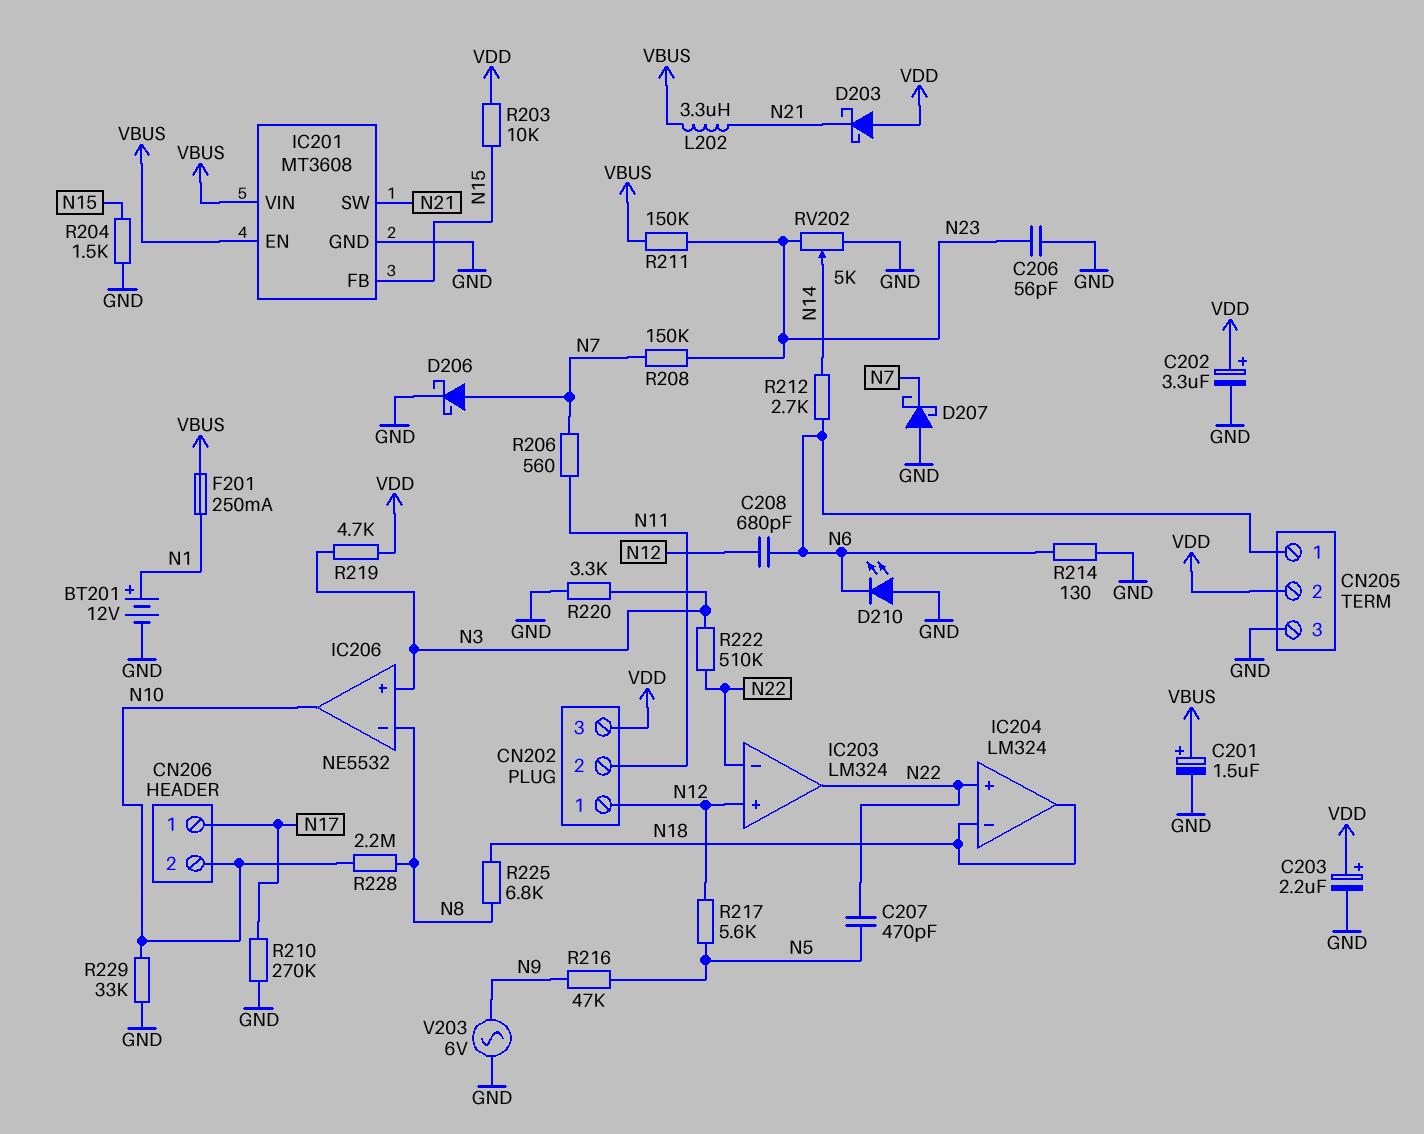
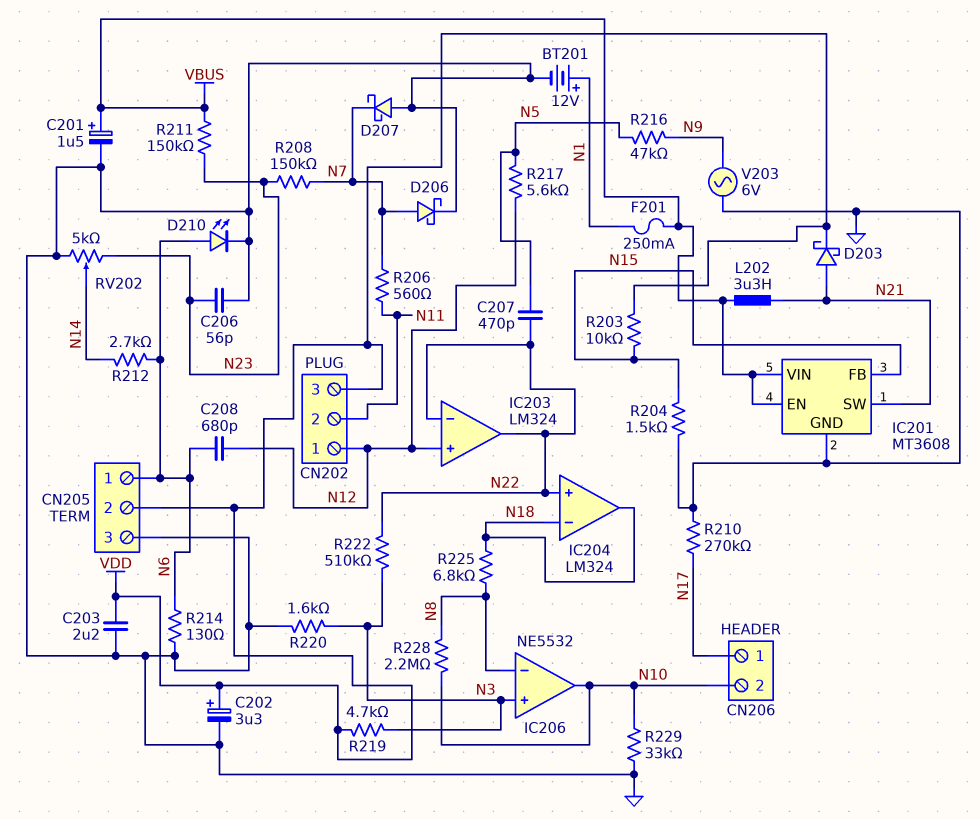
C203: 2.2uF (plus VDD, minus GND) -> 2.2uF (GND, VDD)
D203: schottky (A VDD, K N21) -> schottky (A N21, K VDD)
D210: LED (A GND, K N6) -> LED (A N6, K GND)
R220: 3.3k (GND, N3) -> 1.6k (GND, N3)

